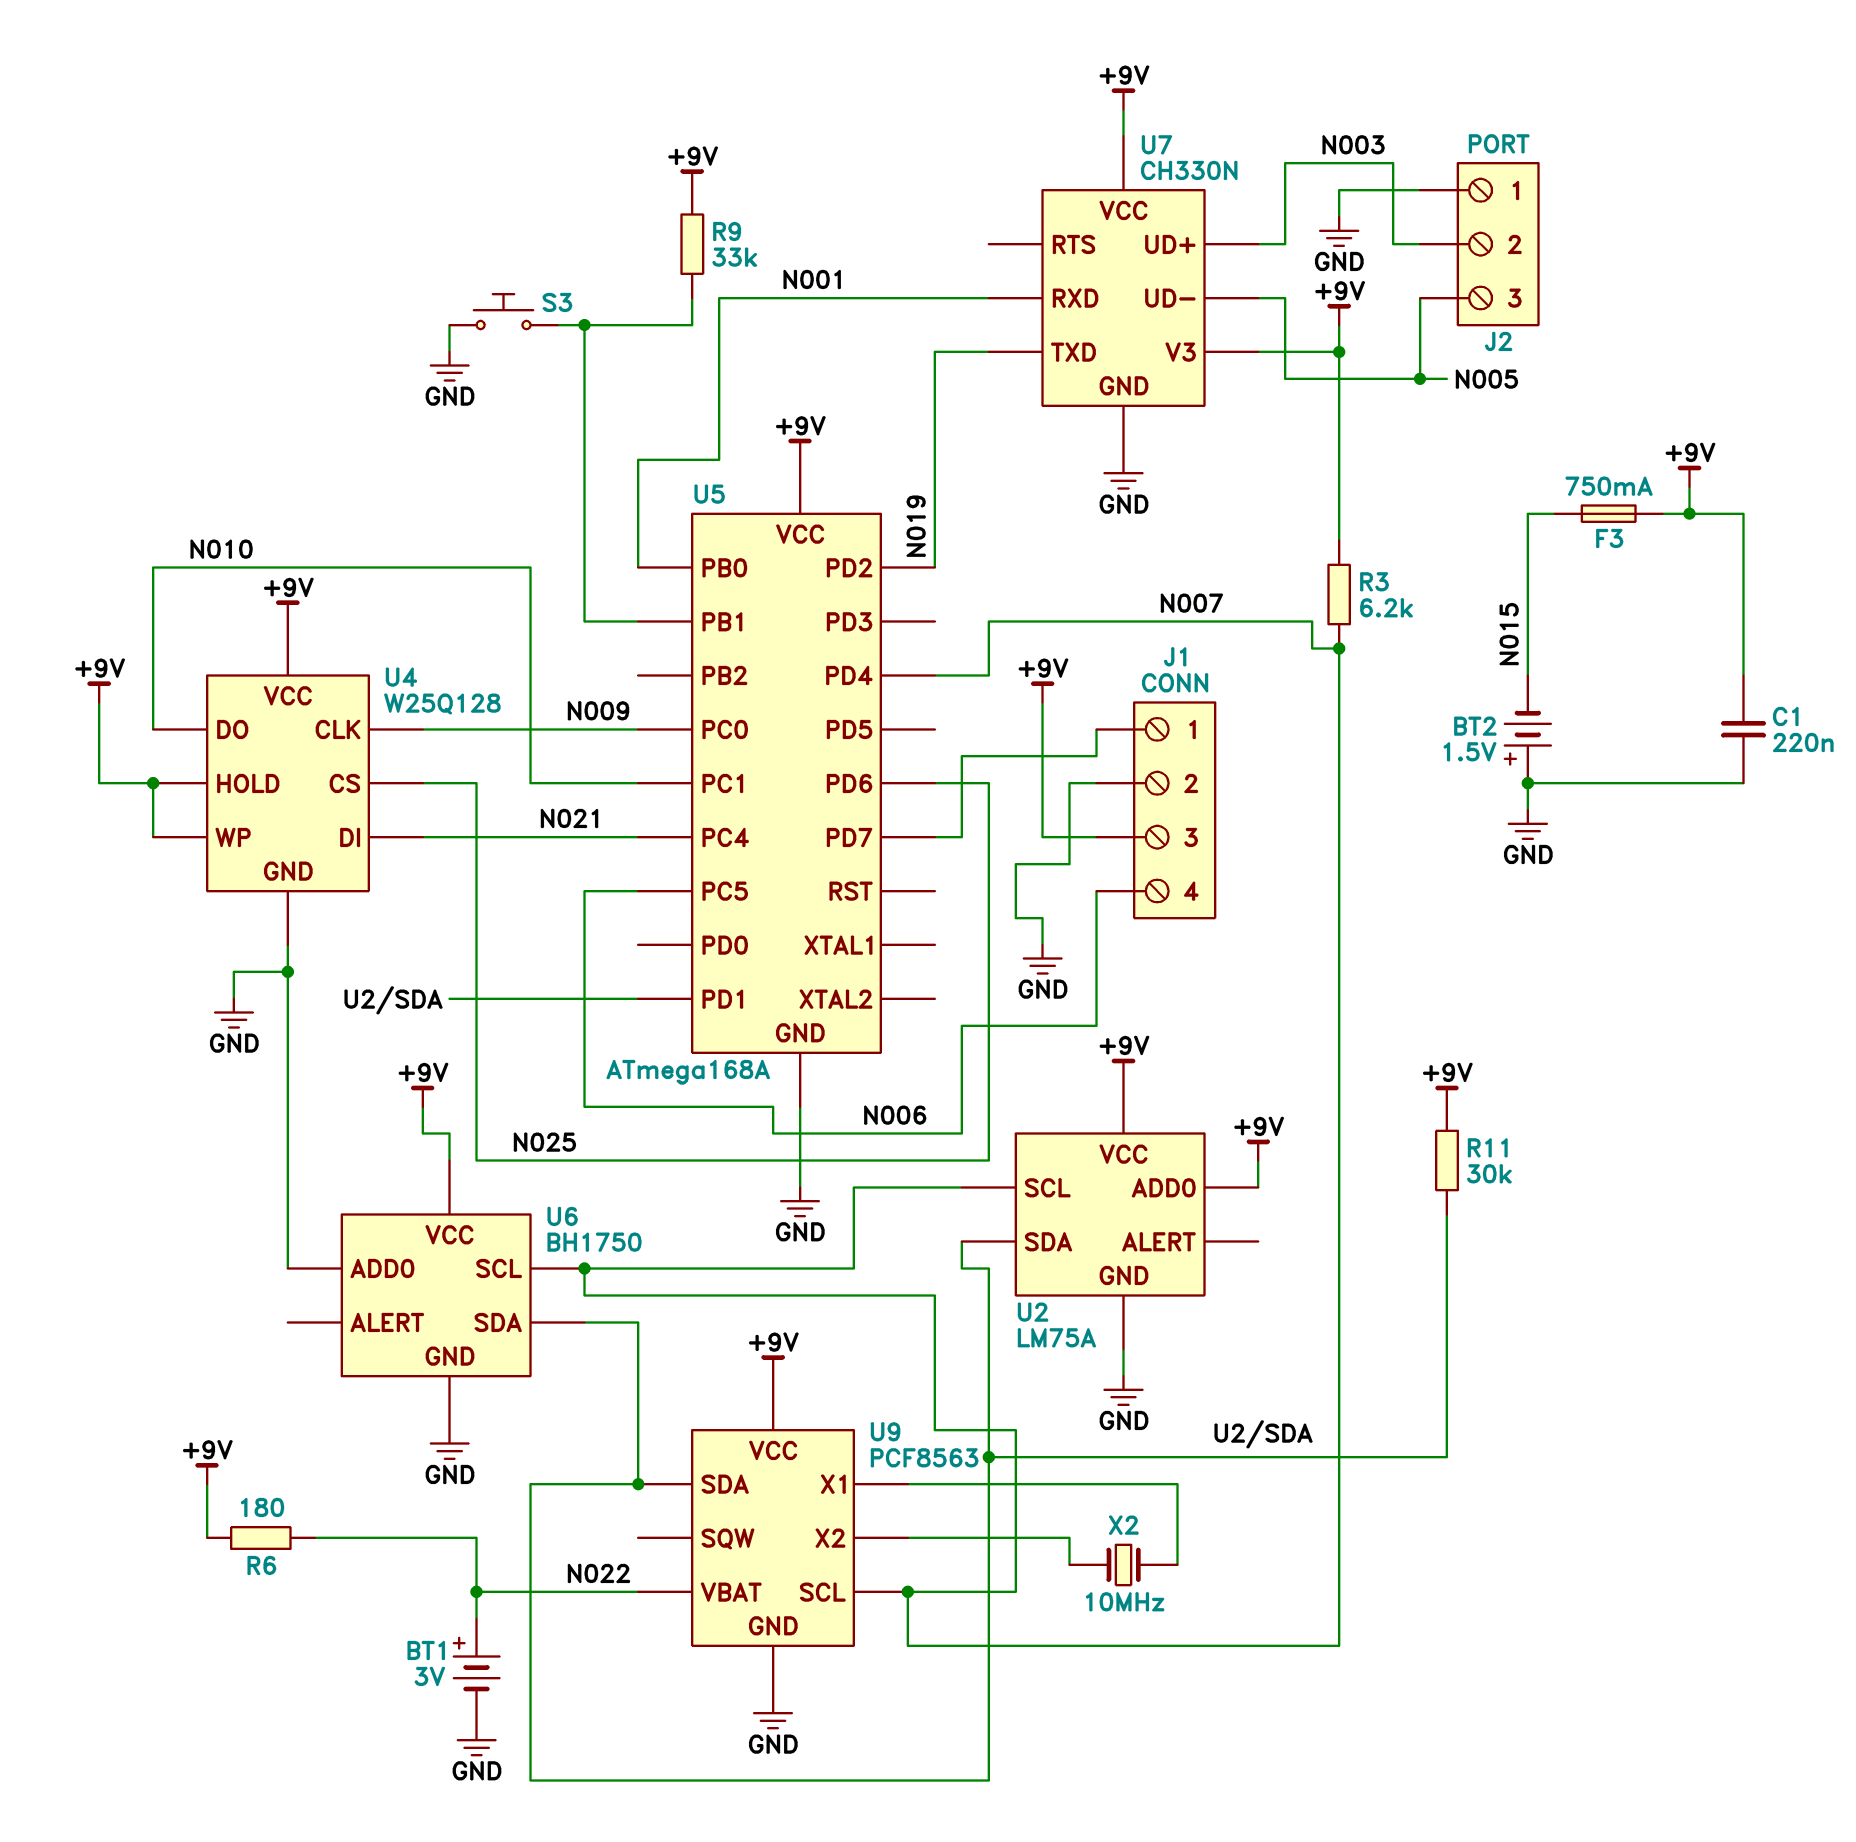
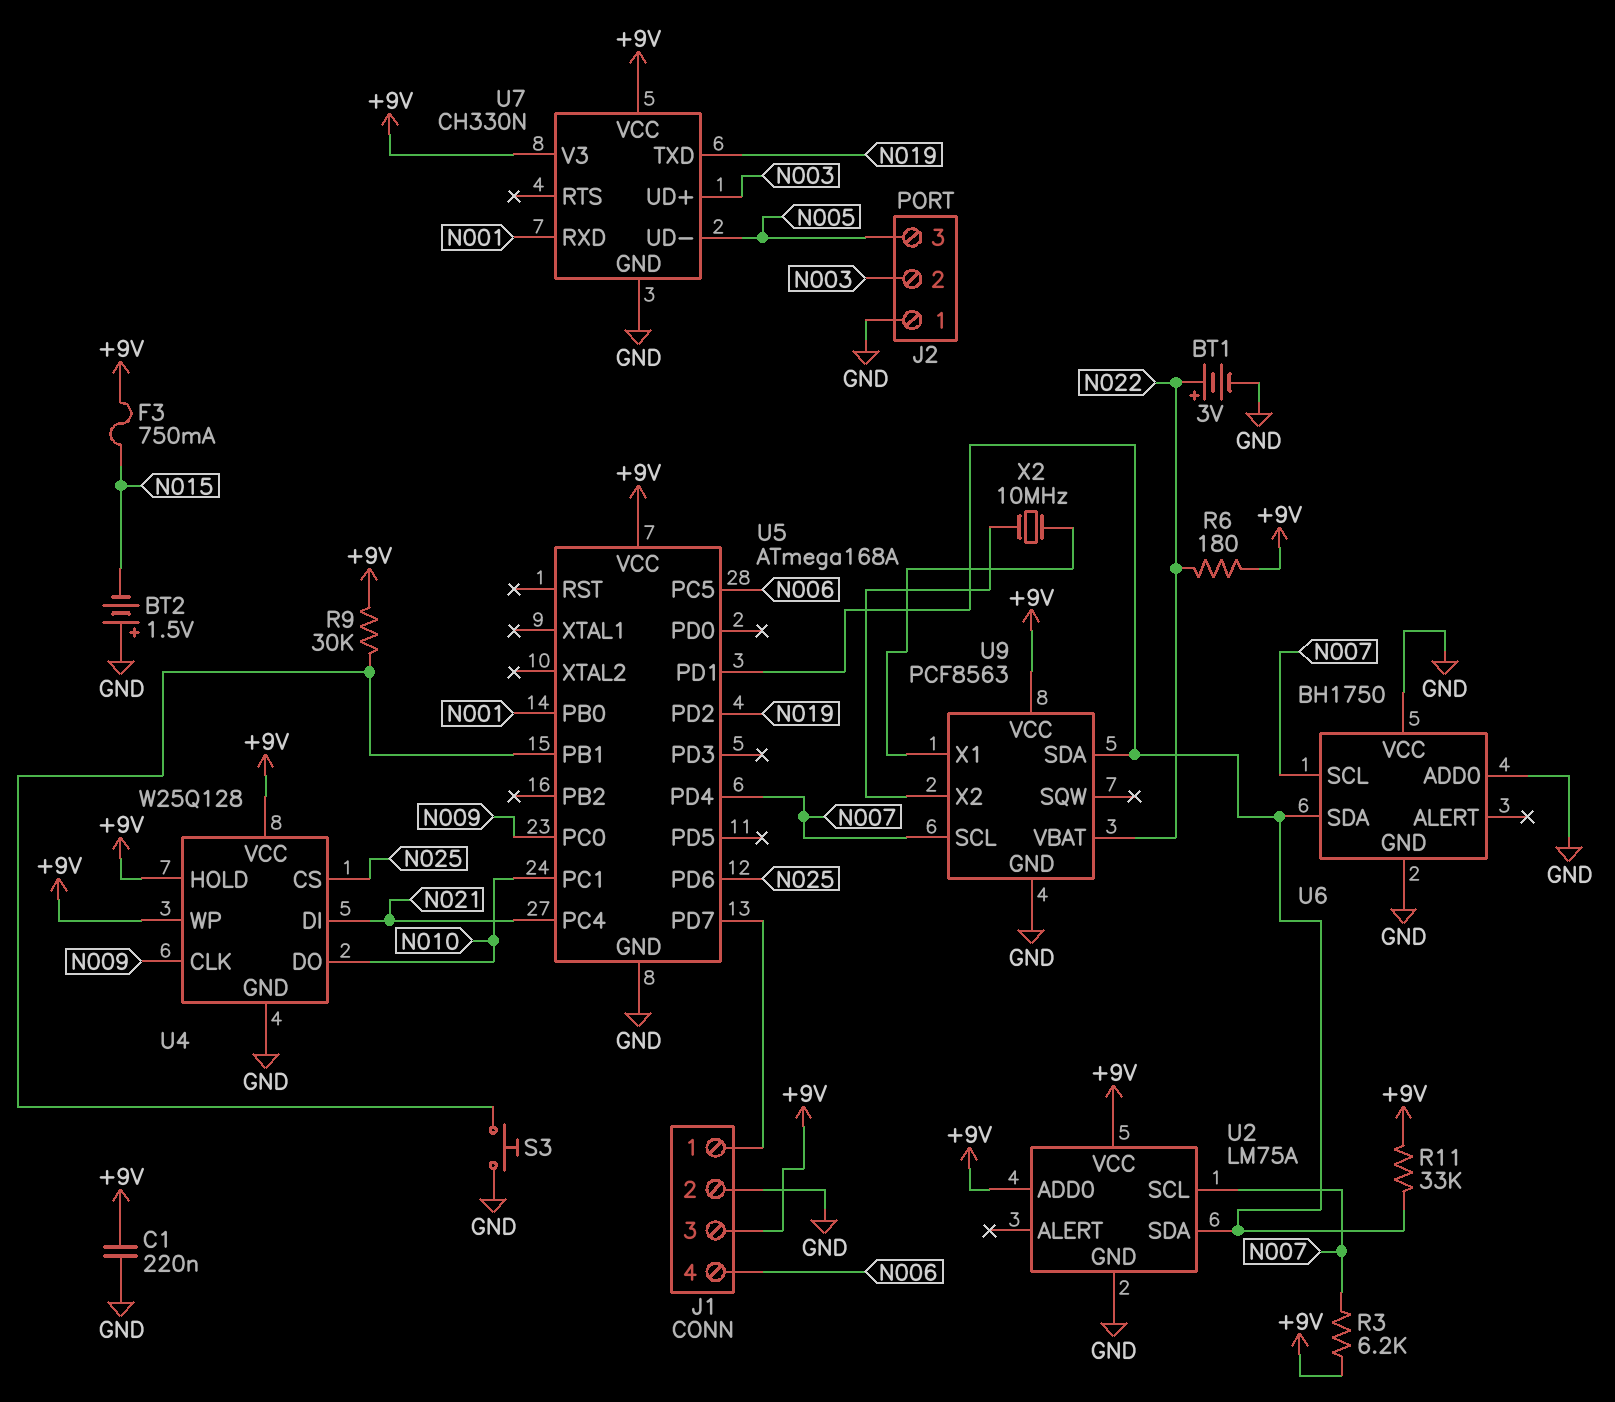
R9: 33k (+9V, U5/PB1) -> 30k (+9V, U5/PB1)
R11: 30k (+9V, U2/SDA) -> 33k (+9V, U2/SDA)
U6 pin VCC: +9V -> GND

